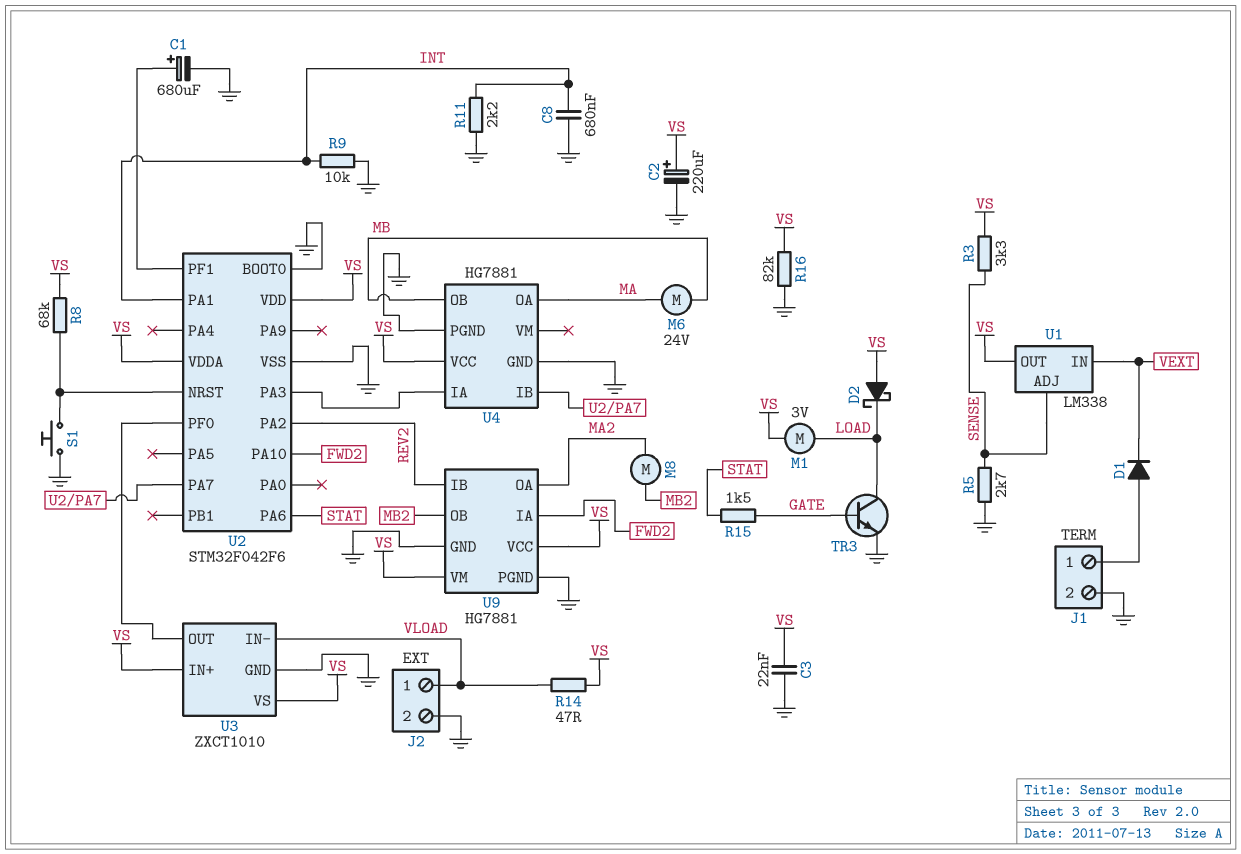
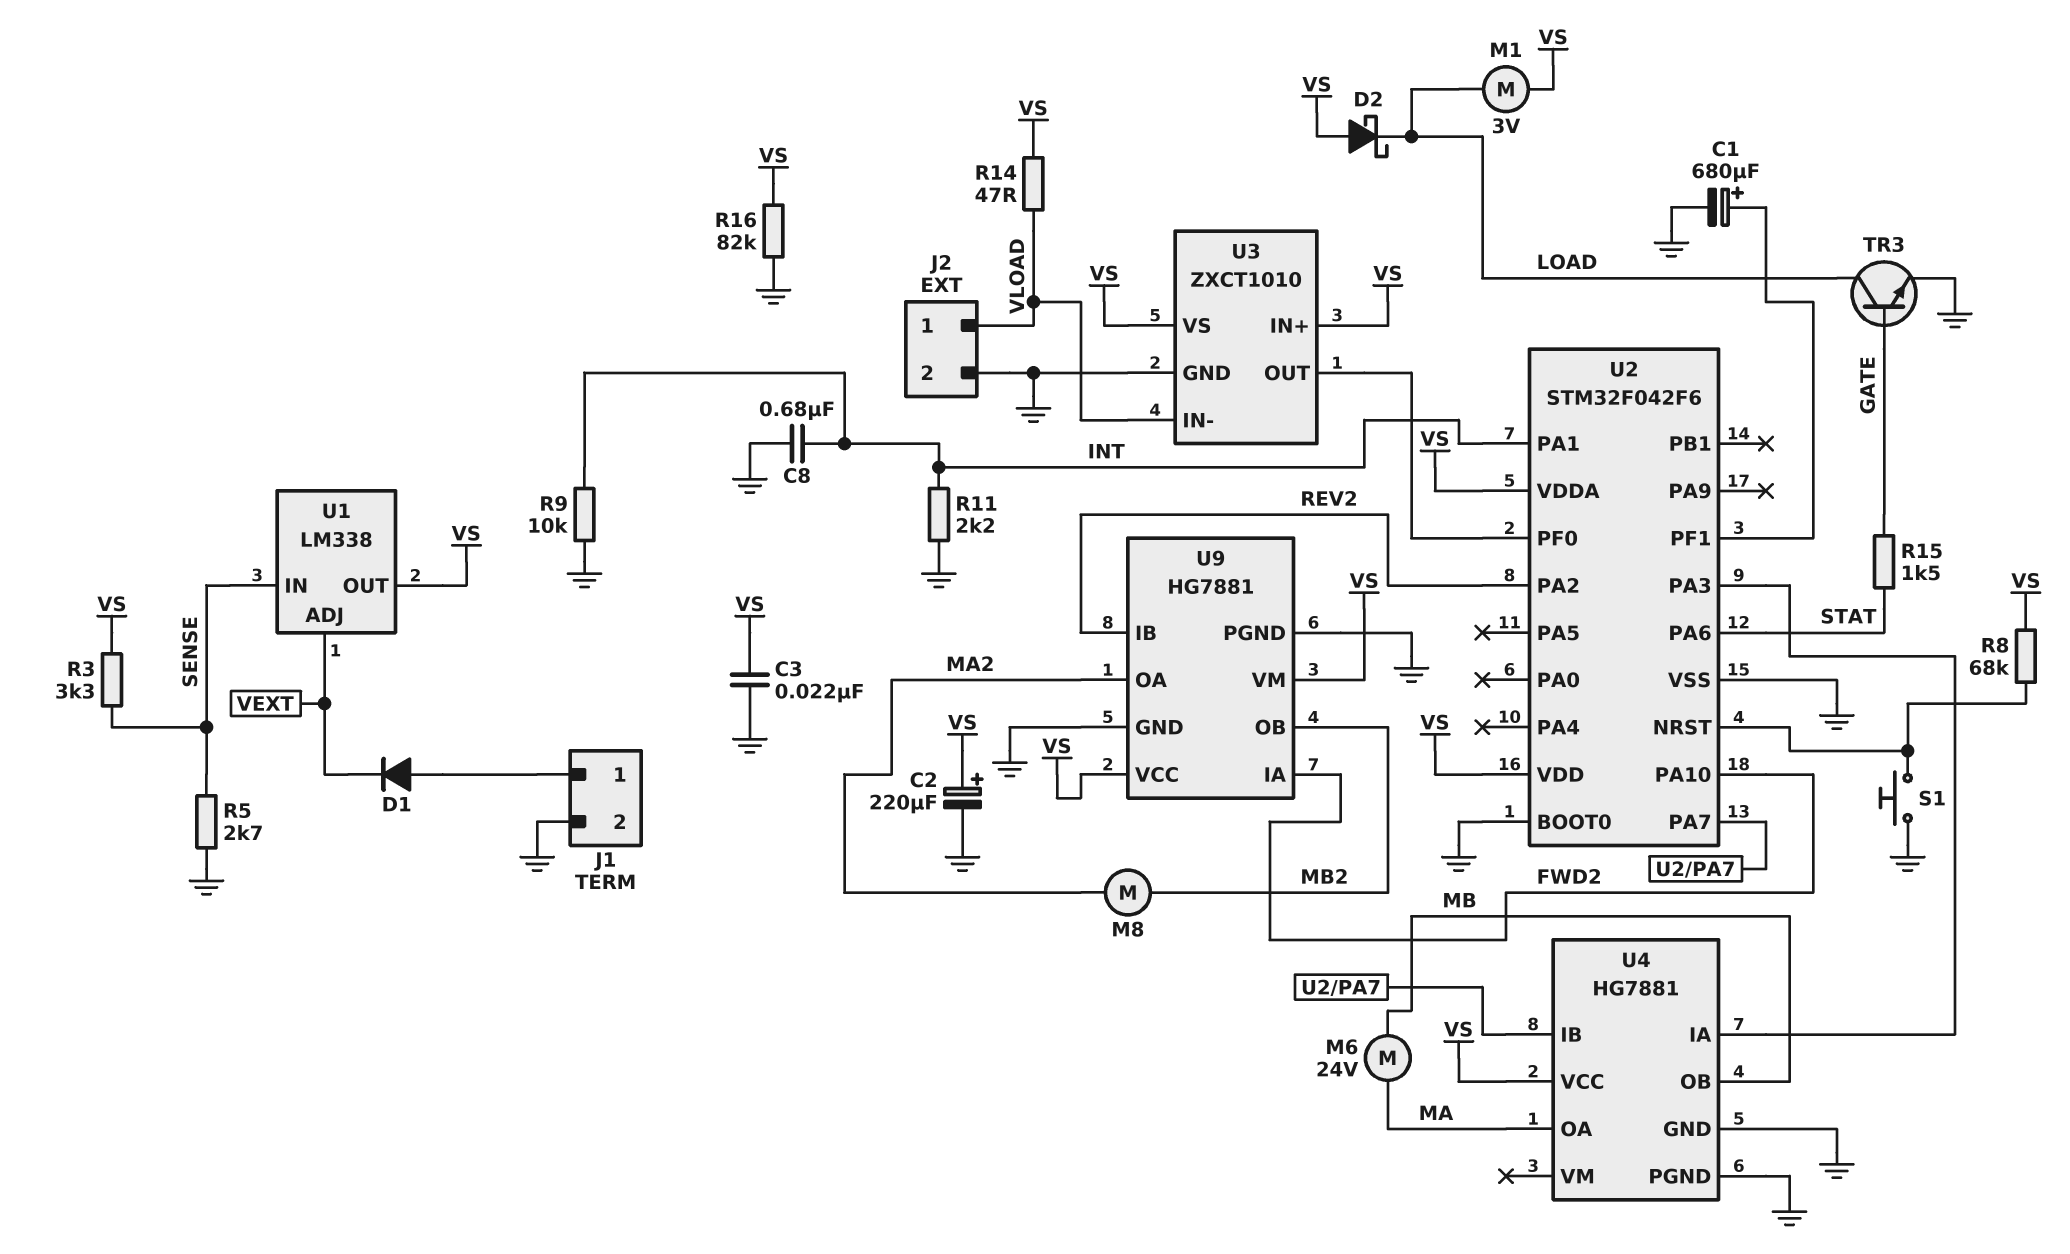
U1 pin ADJ: SENSE -> VEXT
U1 pin IN: VEXT -> SENSE

